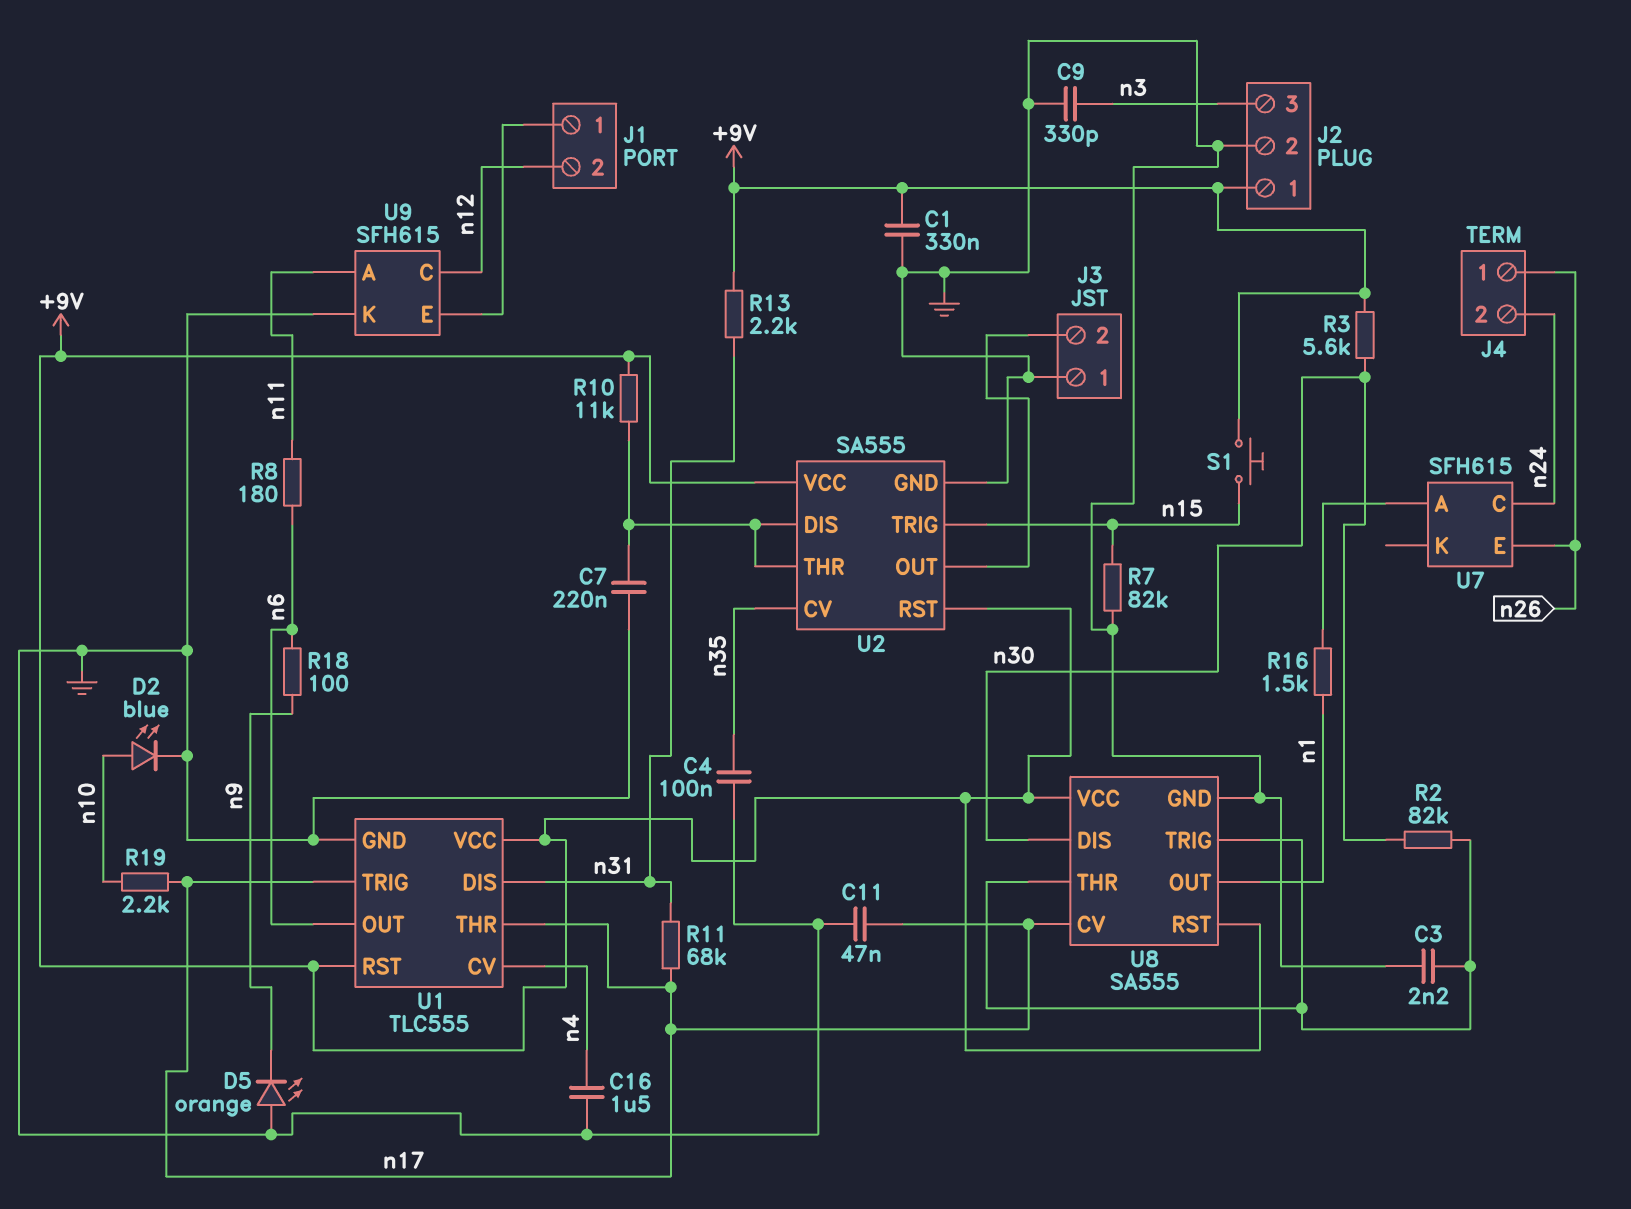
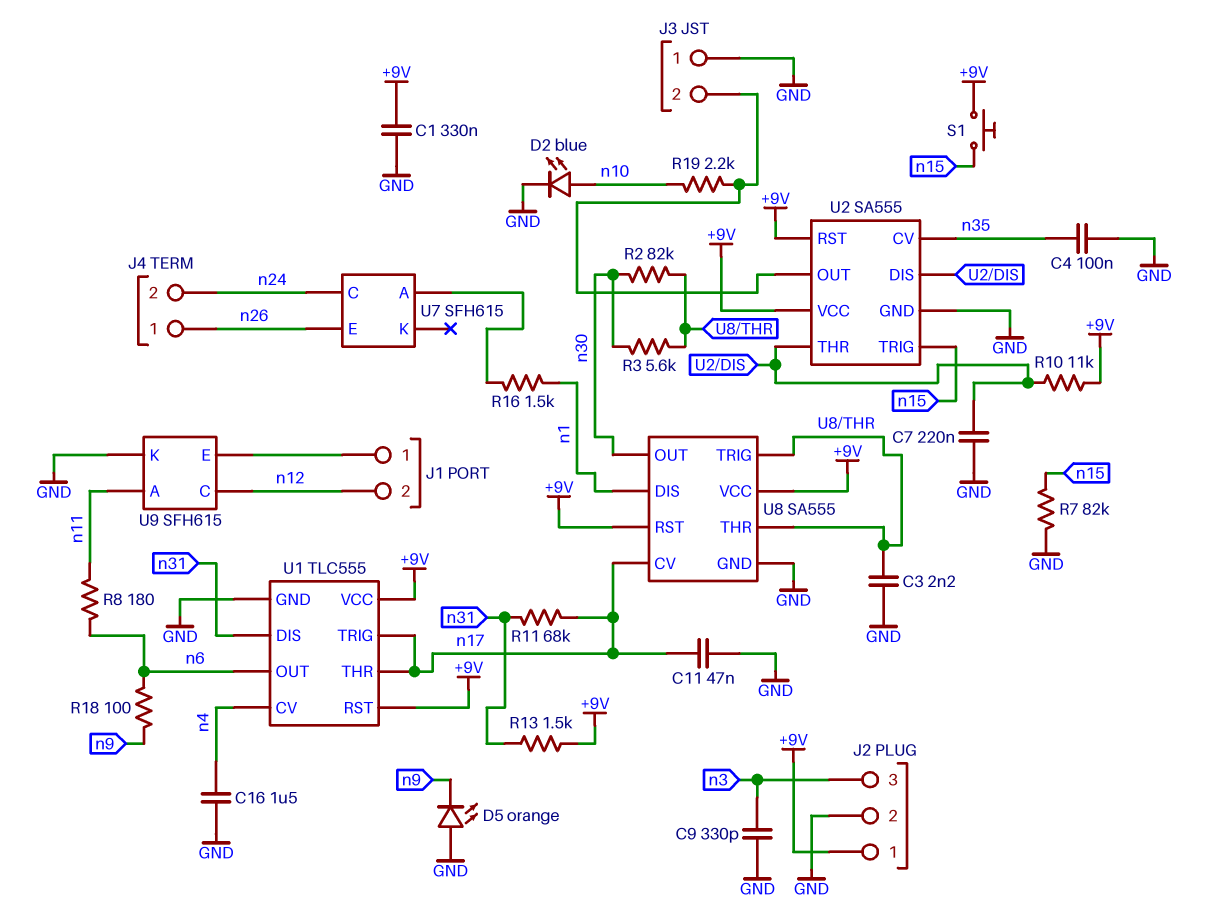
R3: 5.6k (+9V, n30) -> 5.6k (U8/THR, n30)
R13: 2.2k (+9V, n31) -> 1.5k (+9V, n31)
R19: 2.2k (n10, n17) -> 2.2k (J3/2, n10)
U8 pin DIS: n30 -> n1
U8 pin OUT: n1 -> n30

